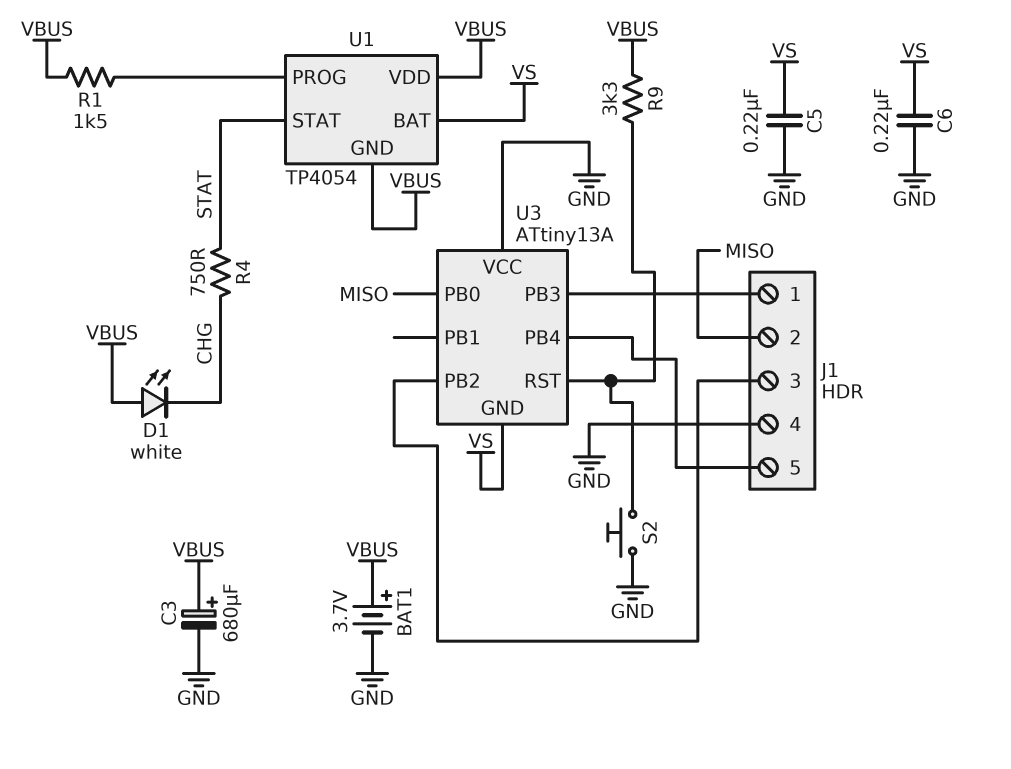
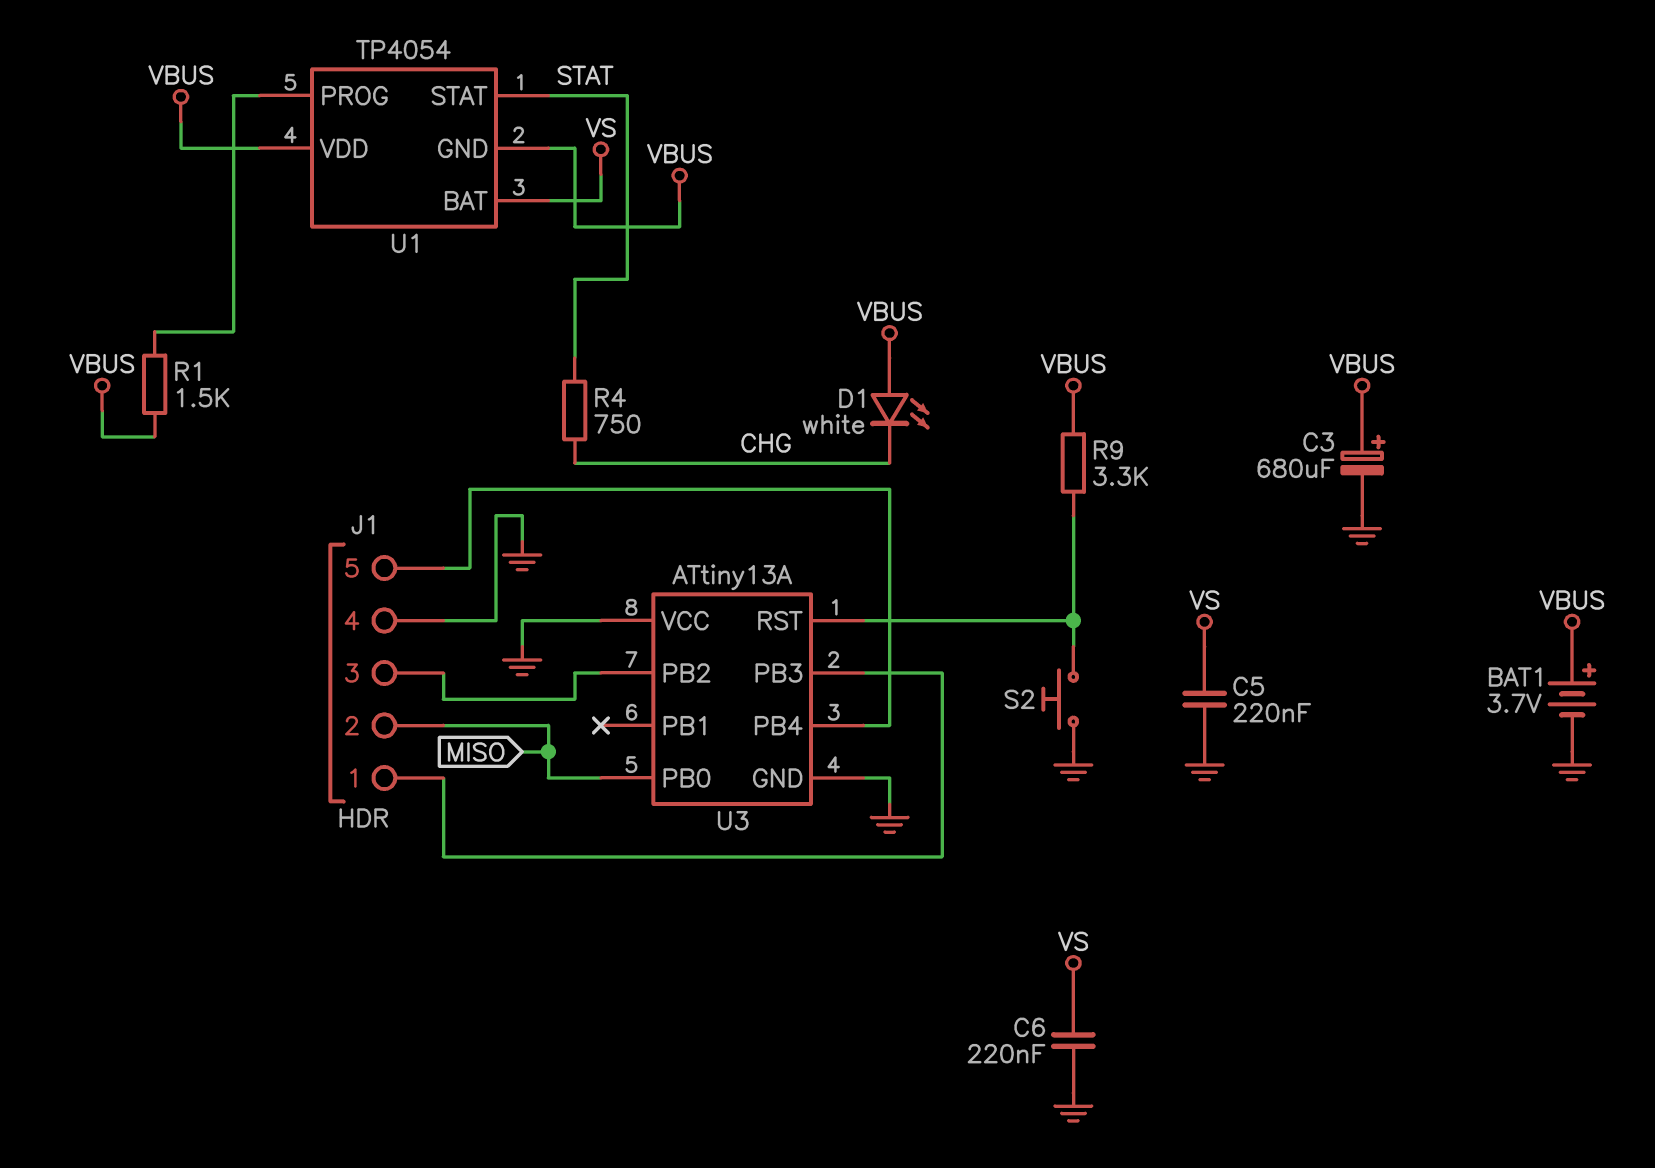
U3 pin GND: VS -> GND

